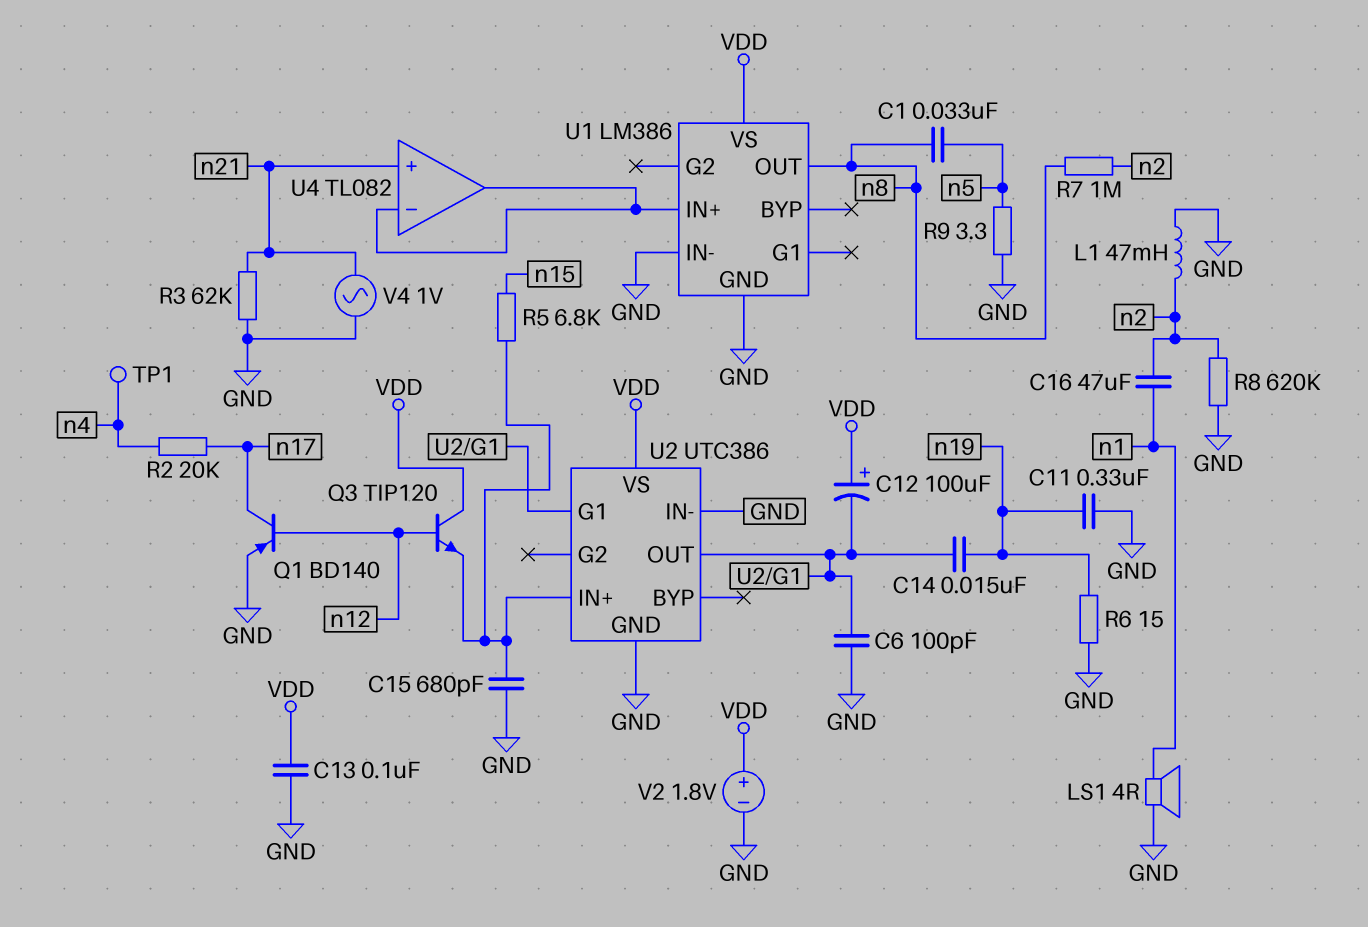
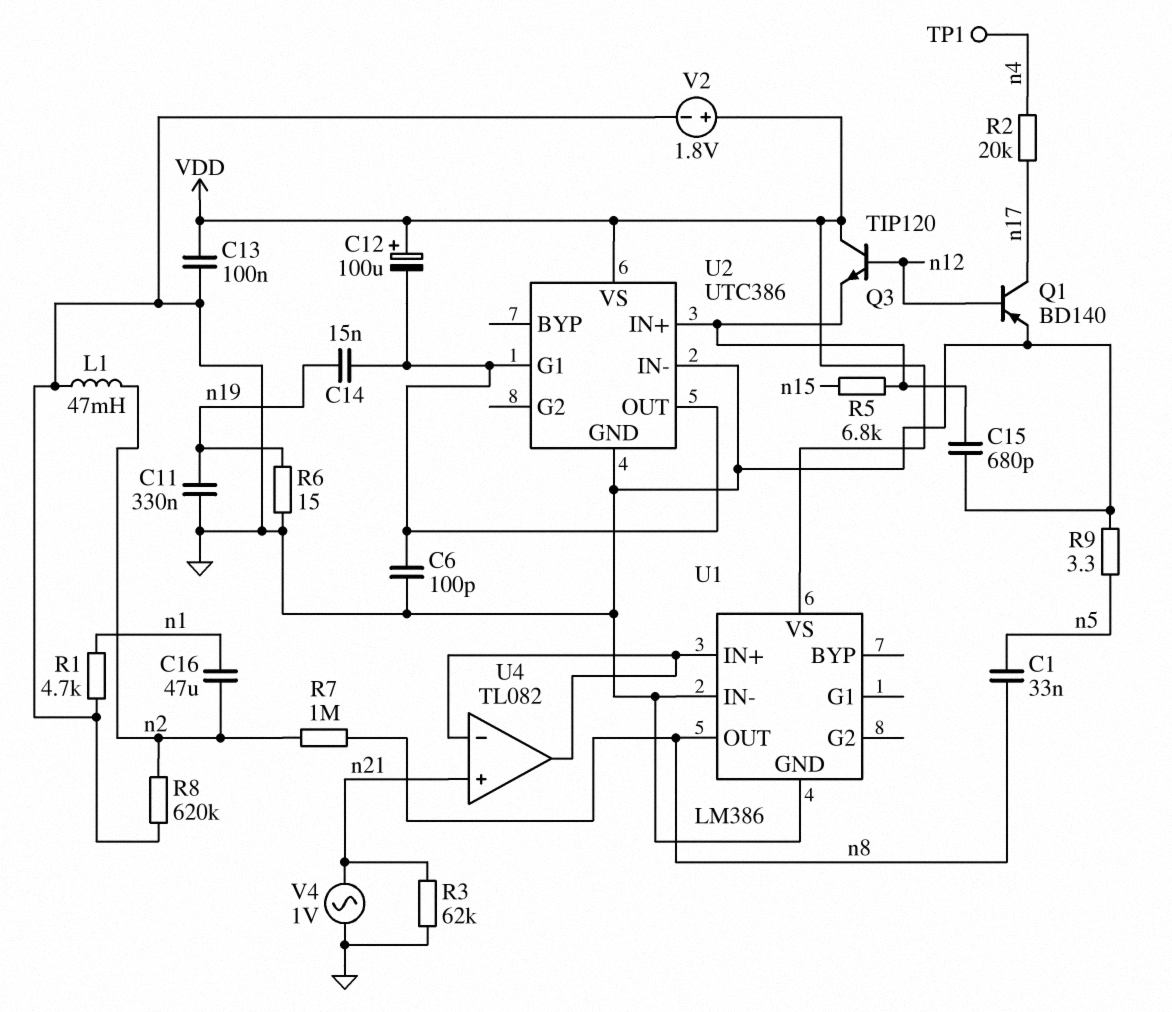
LS1: speaker 4R (GND, n1) -> none
R1: none -> 4.7k (GND, n1)

